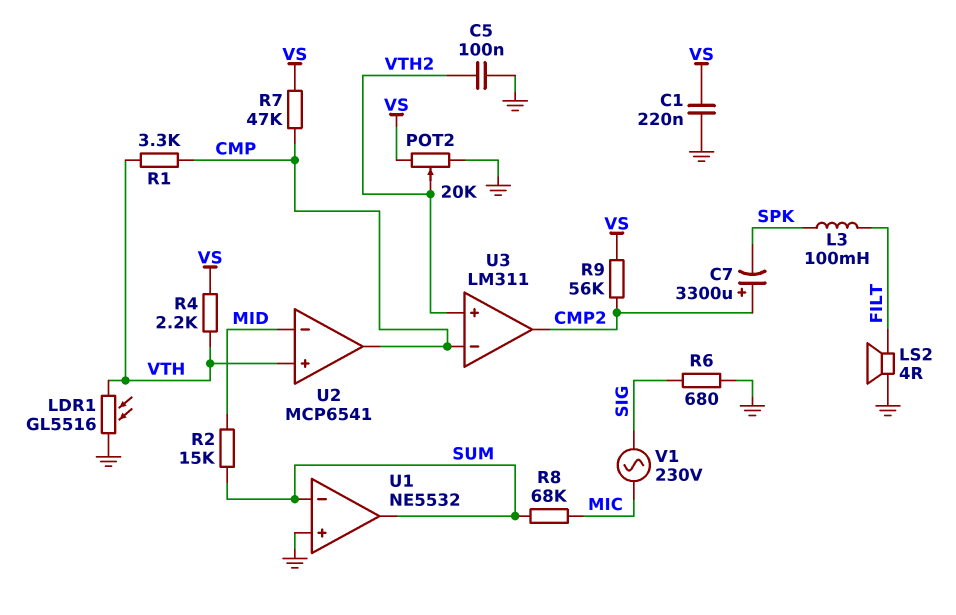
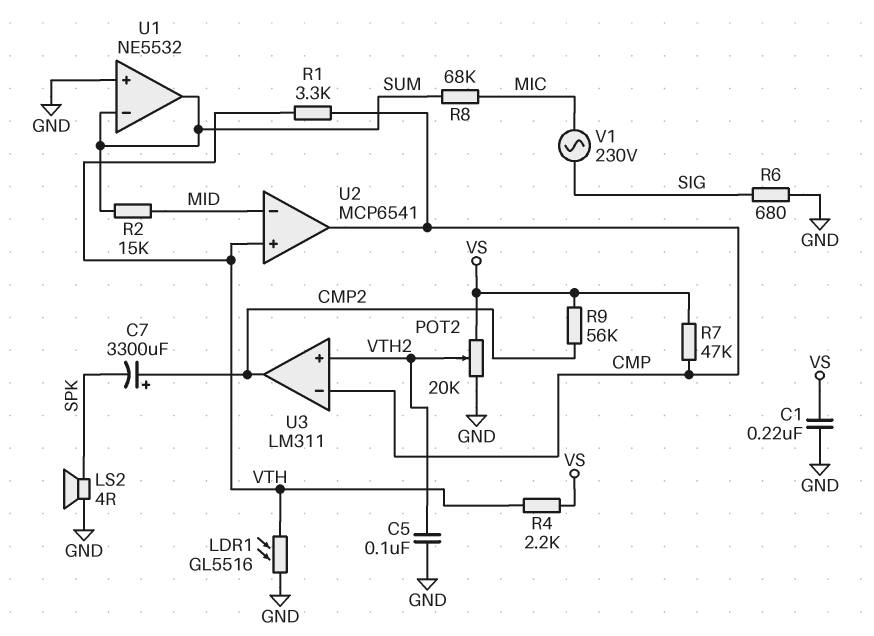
L3: 100mH (FILT, SPK) -> none
LS2: speaker 4R (FILT, GND) -> speaker 4R (GND, SPK)

